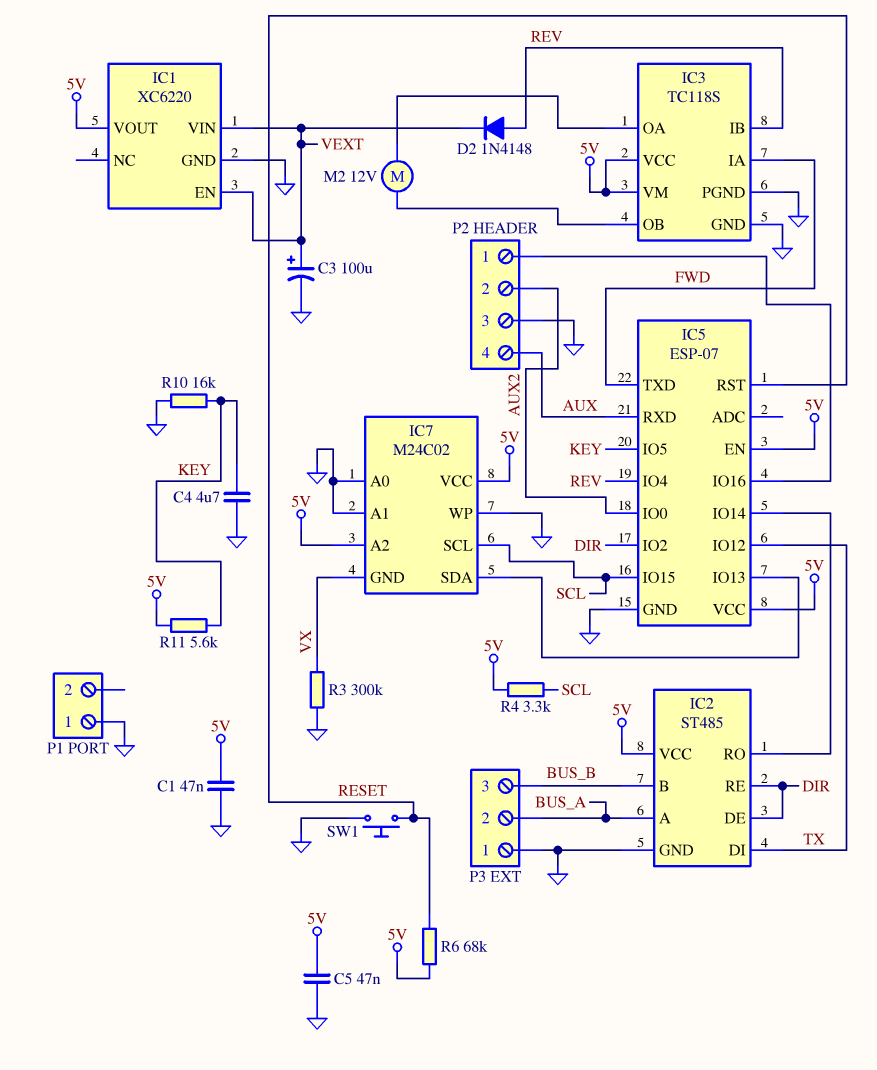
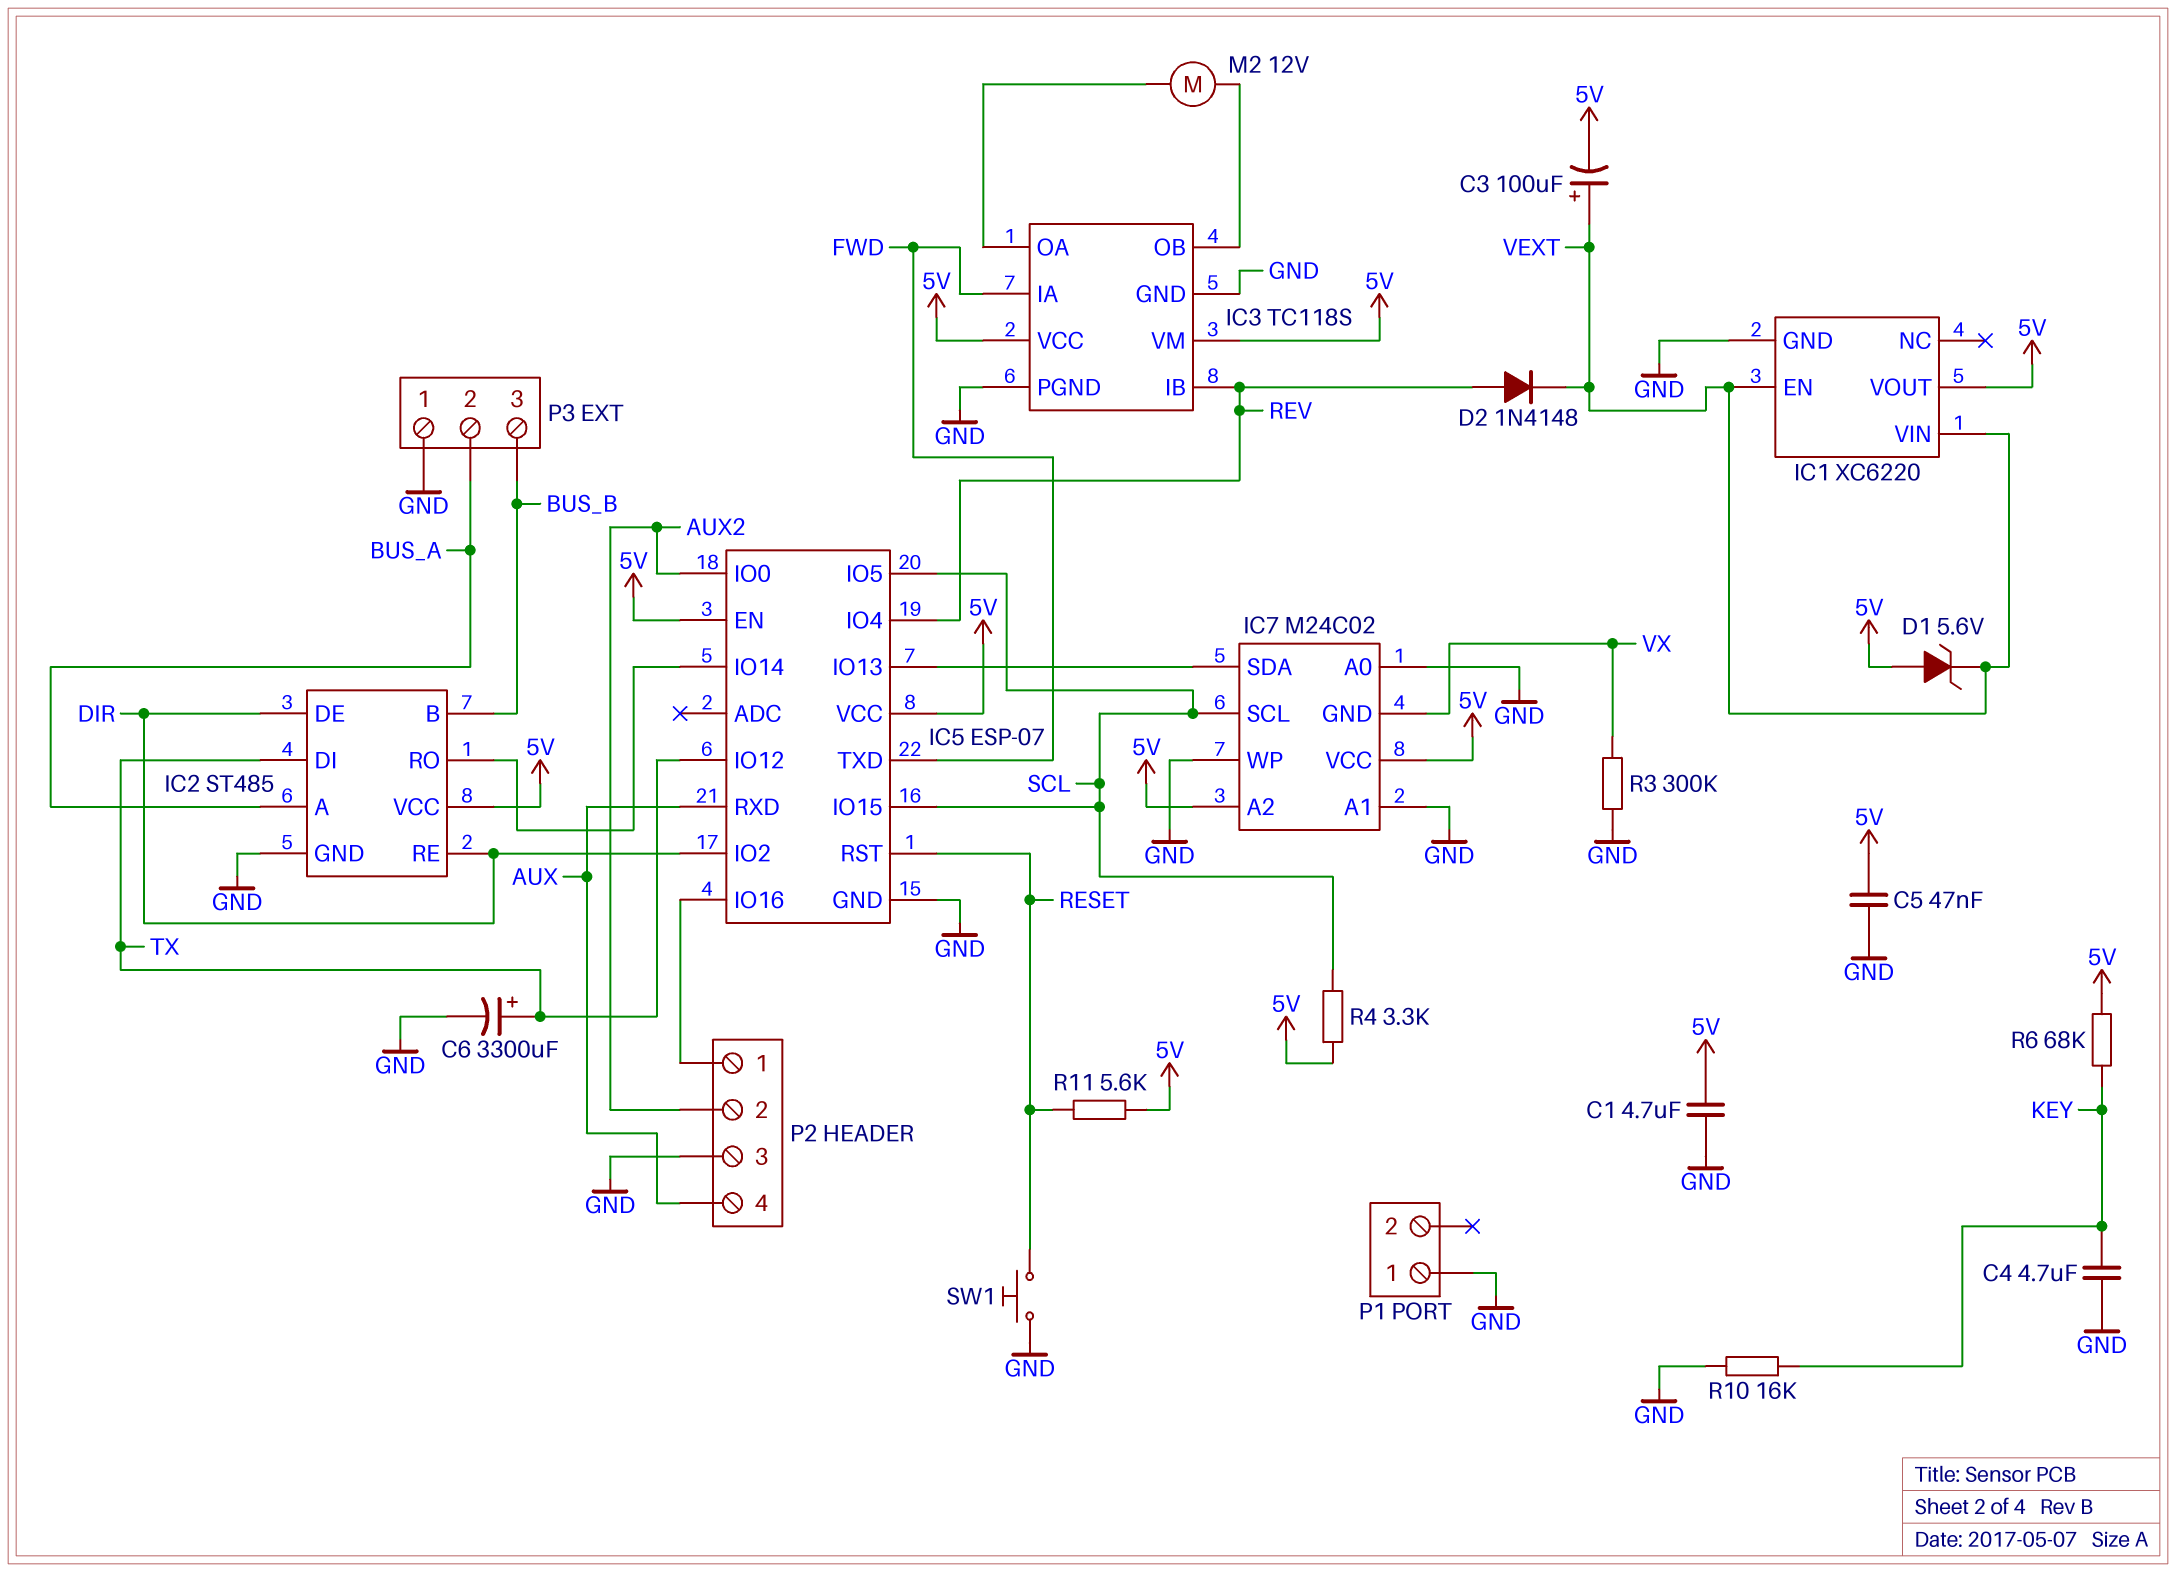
C1: 47nF (5V, GND) -> 4.7uF (5V, GND)
C3: 100uF (plus VEXT, minus GND) -> 100uF (plus VEXT, minus 5V)
C6: none -> 3300uF (plus TX, minus GND)
D1: none -> zener 5.6V (A 5V, K VEXT)
IC5 pin IO5: KEY -> SCL
R6: 68k (5V, RESET) -> 68k (5V, KEY)
R11: 5.6k (5V, KEY) -> 5.6k (5V, RESET)

